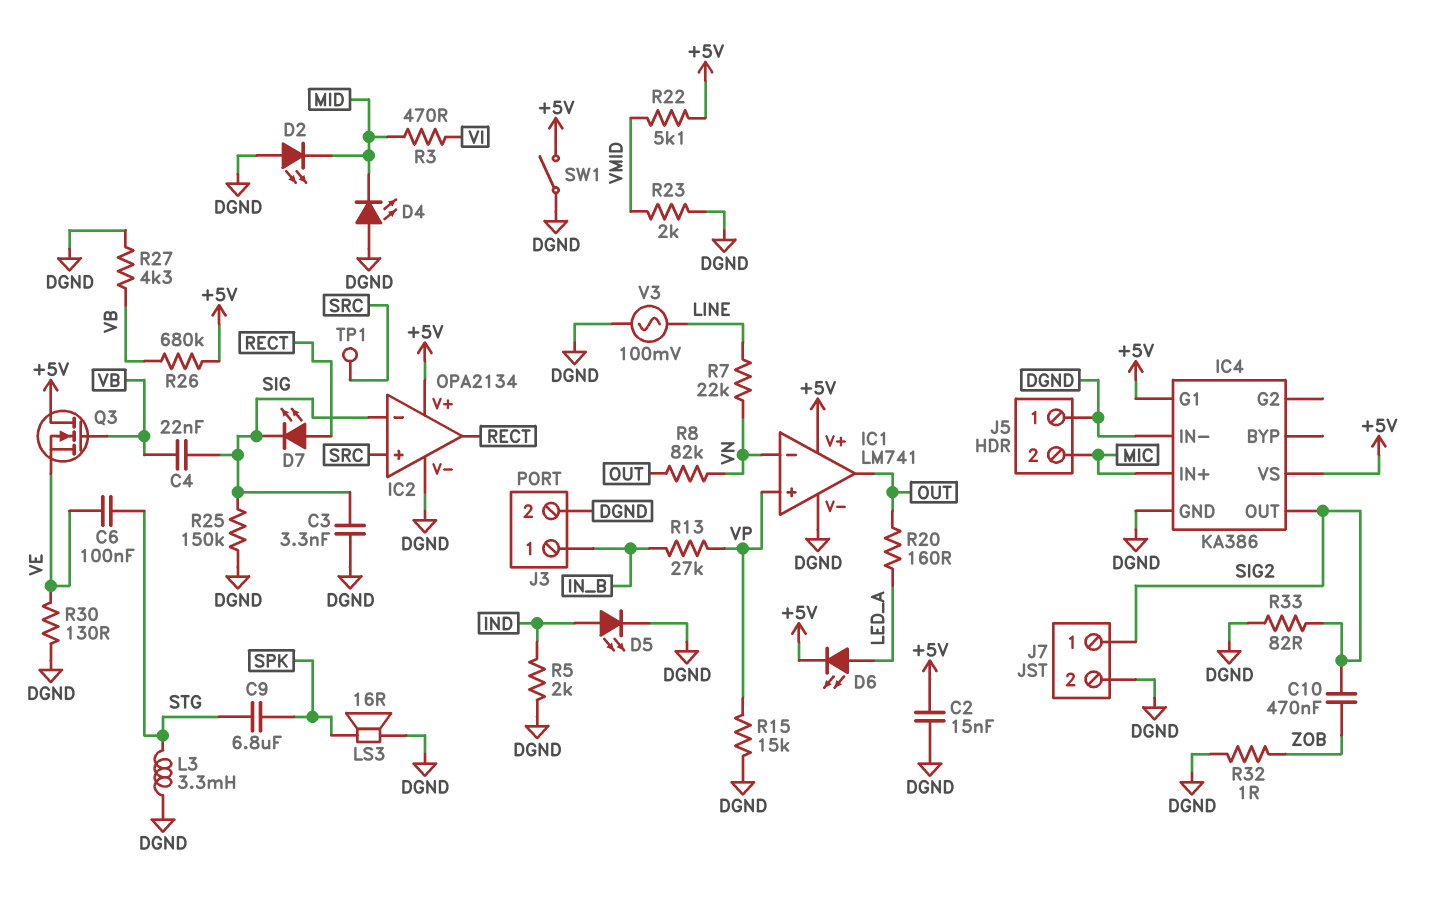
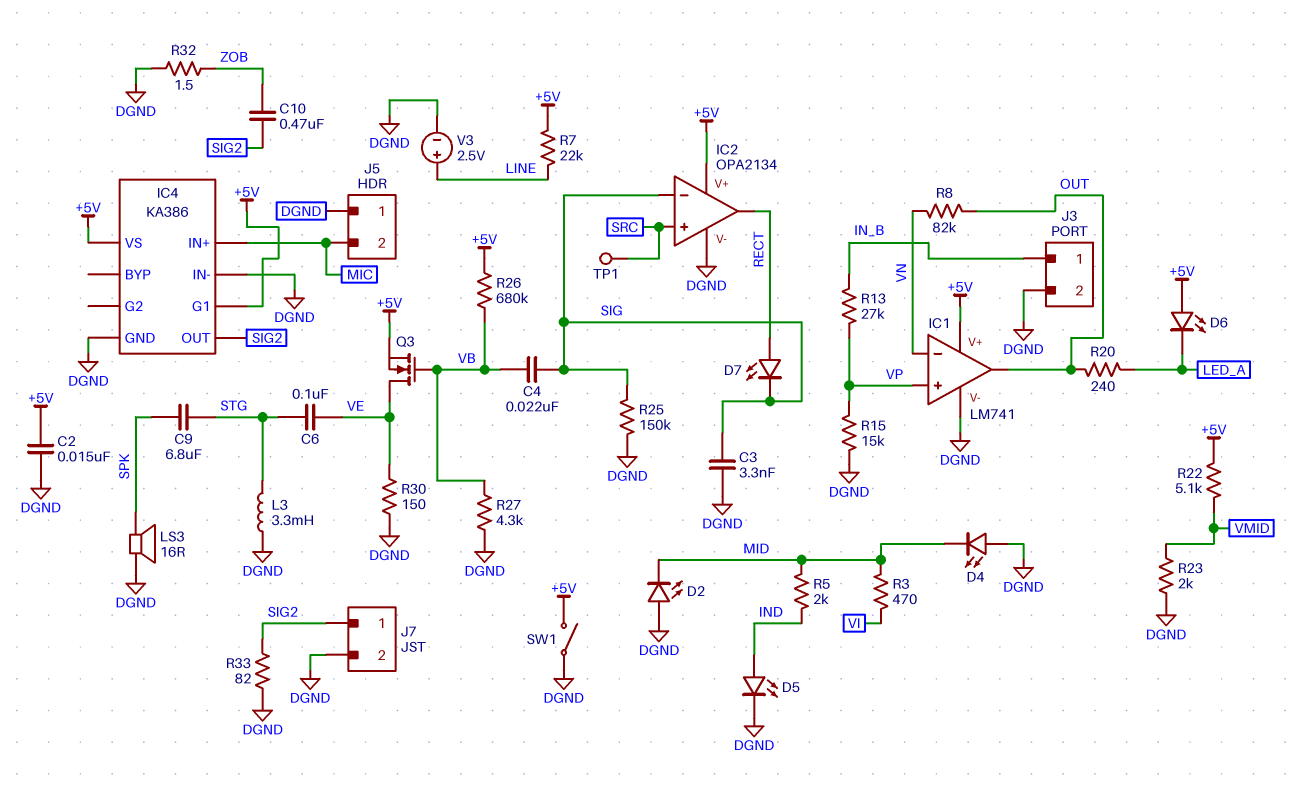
D6: LED (A LED_A, K +5V) -> LED (A +5V, K LED_A)
Q3: NMOS (G VB, D +5V, S VE) -> NMOS (G VB, D VE, S +5V)
R5: 2k (DGND, IND) -> 2k (IND, MID)
R7: 22k (LINE, VN) -> 22k (+5V, LINE)
R20: 160 (LED_A, OUT) -> 240 (LED_A, OUT)
R30: 130 (DGND, VE) -> 150 (DGND, VE)
R32: 1 (DGND, ZOB) -> 1.5 (DGND, ZOB)
V3: AC 100mV (DGND, LINE) -> 2.5V (plus LINE, minus DGND)

